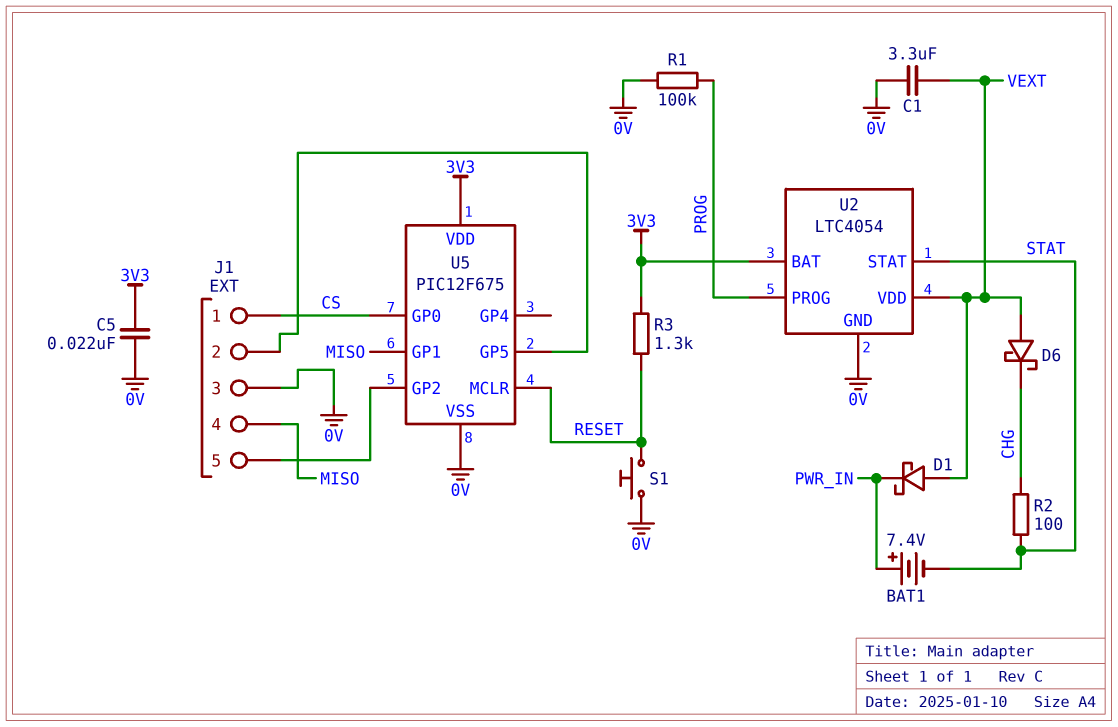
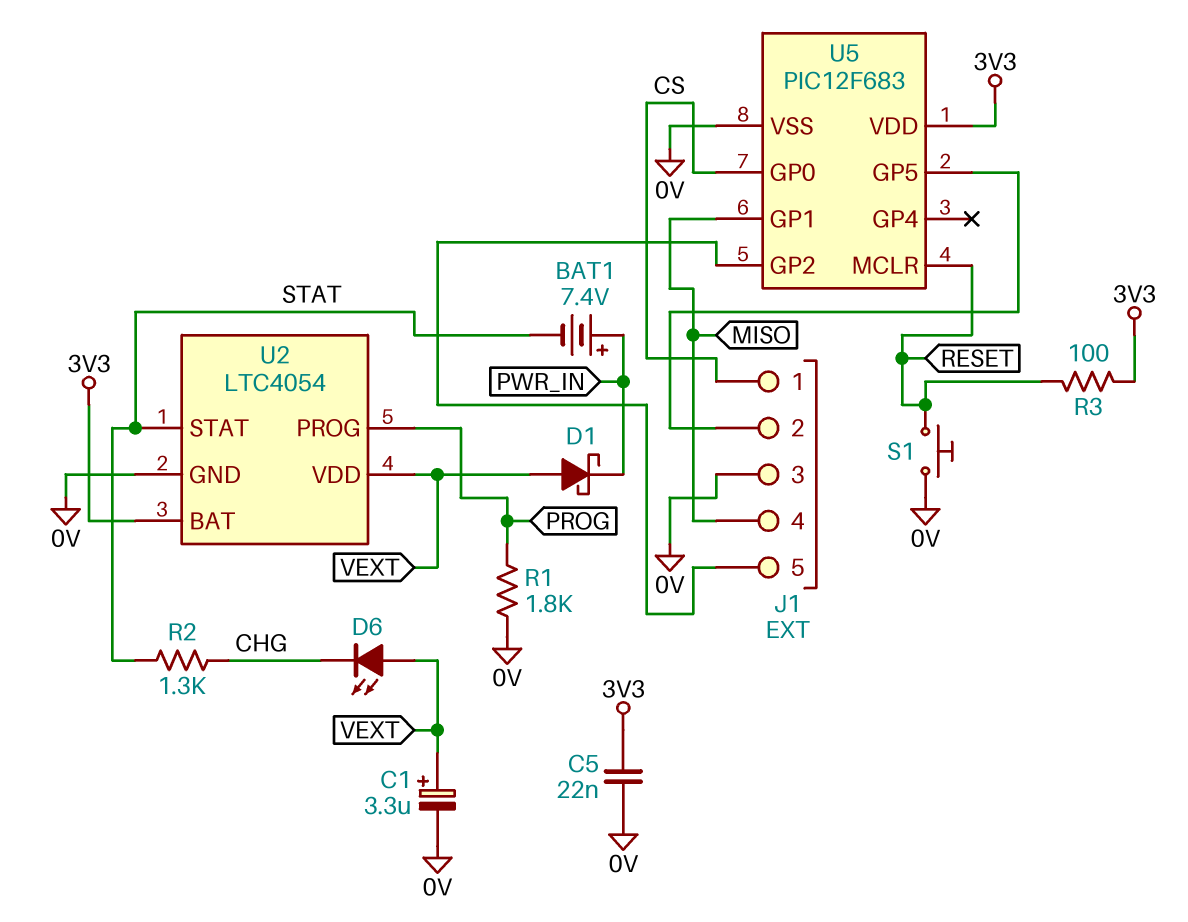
C1: 3.3uF (0V, VEXT) -> 3.3uF (plus VEXT, minus 0V)
D6: schottky (A VEXT, K CHG) -> LED (A VEXT, K CHG)
R1: 100k (0V, PROG) -> 1.8k (0V, PROG)
R2: 100 (CHG, STAT) -> 1.3k (CHG, STAT)
R3: 1.3k (3V3, RESET) -> 100 (3V3, RESET)
U5: PIC12F675 -> PIC12F683

